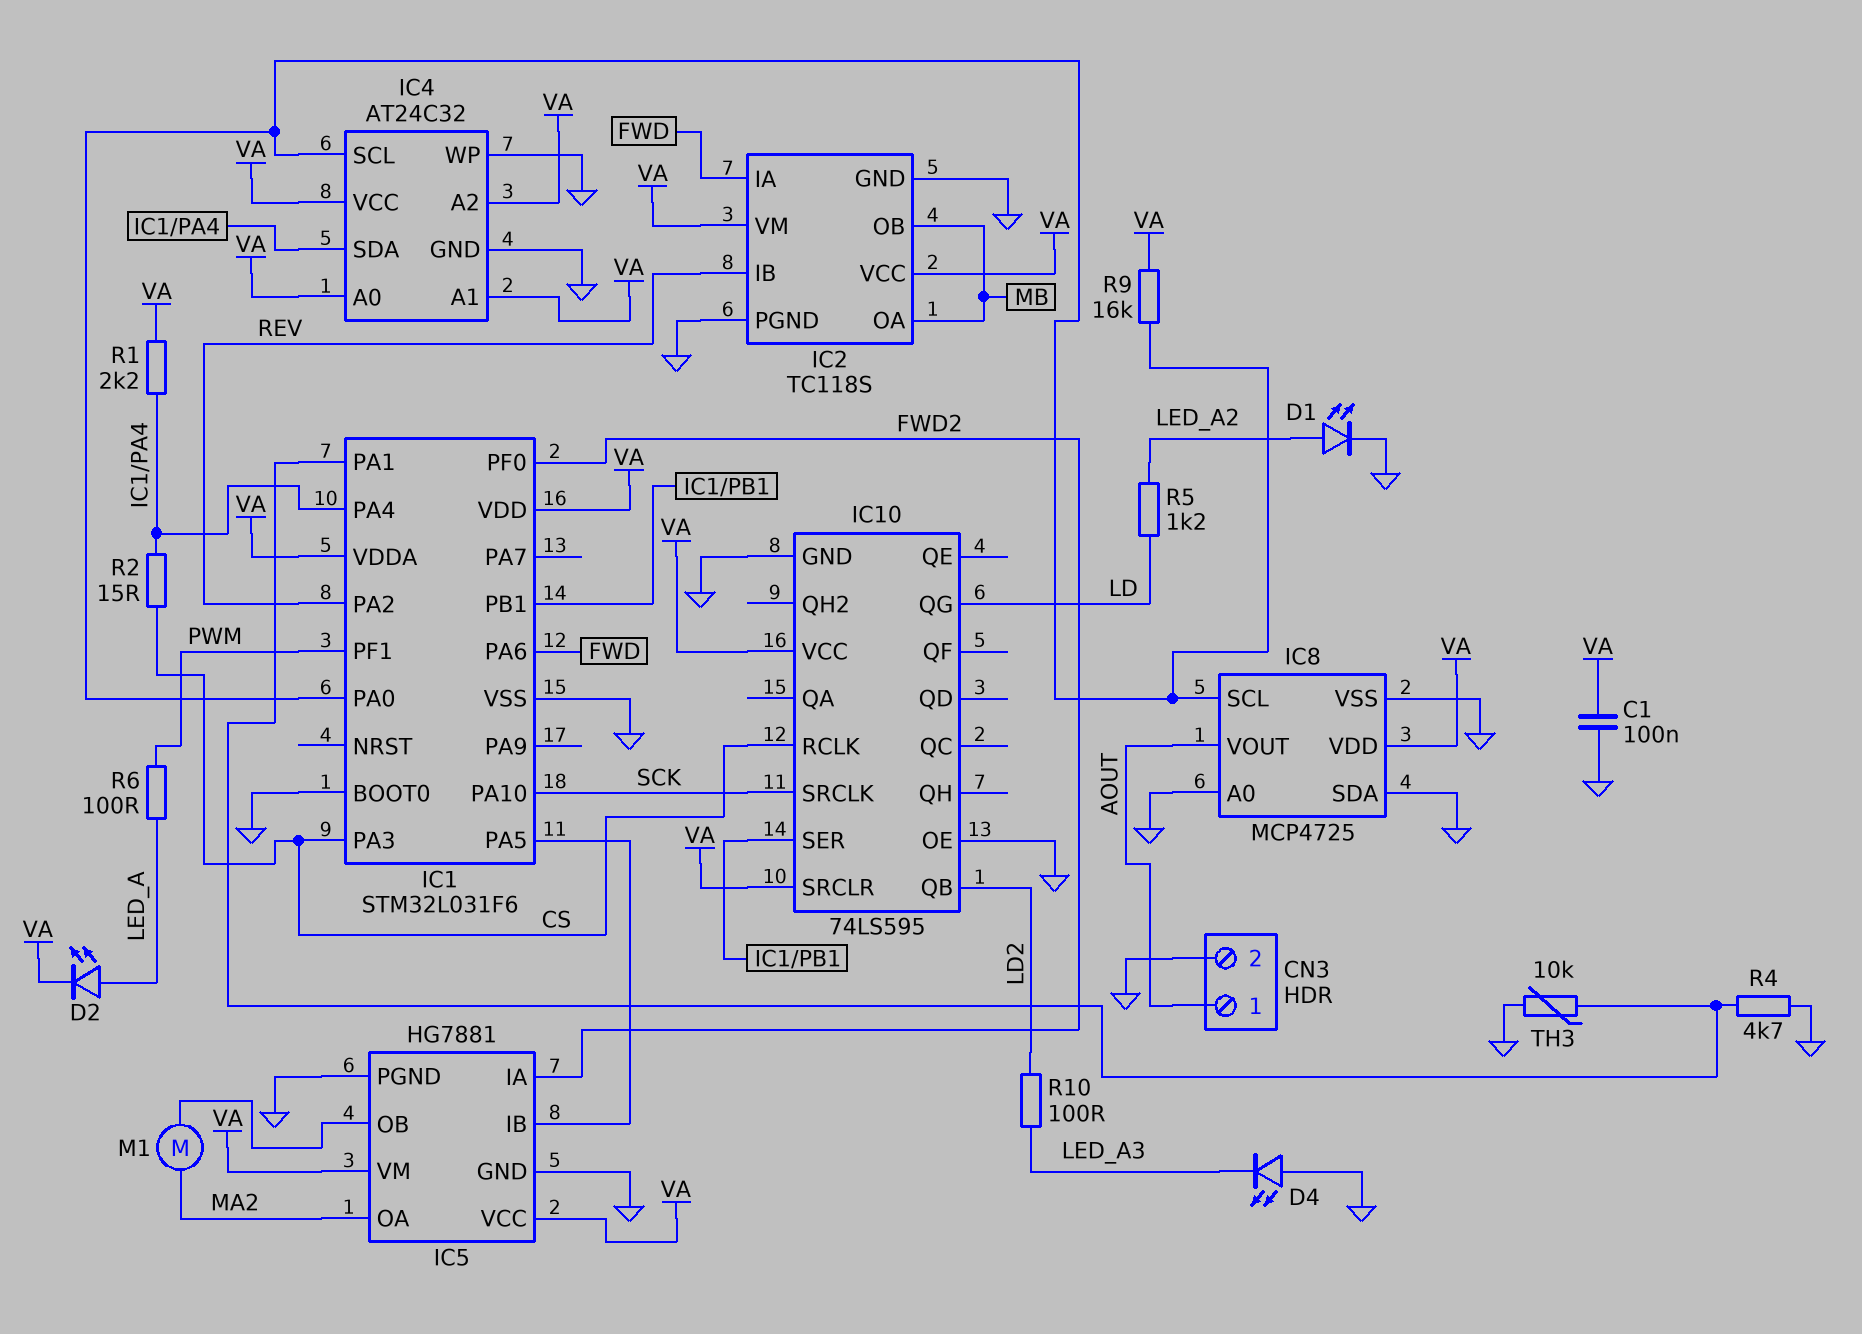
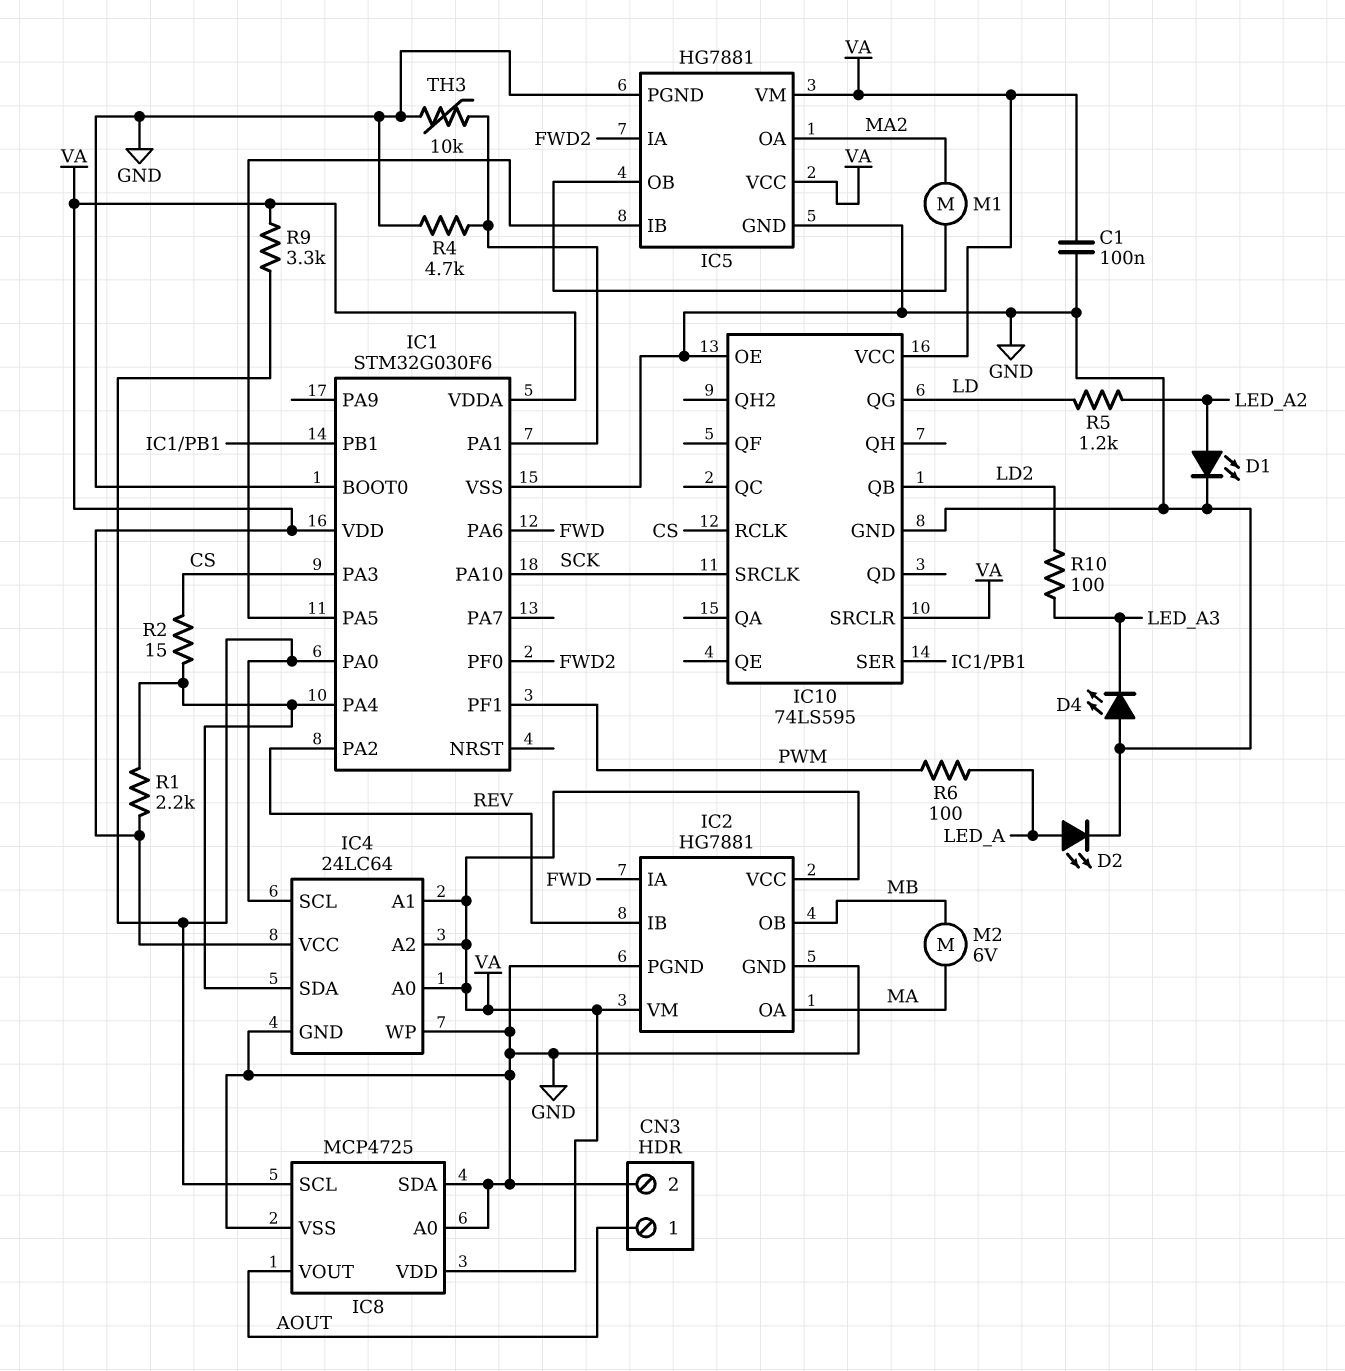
D2: LED (A LED_A, K VA) -> LED (A LED_A, K GND)
IC1: STM32L031F6 -> STM32G030F6
IC2: TC118S -> HG7881
IC2 pin OA: MB -> MA
IC4: AT24C32 -> 24LC64
M2: none -> motor 6V (MA, MB)
R9: 16k (IC1/PA0, VA) -> 3.3k (IC1/PA0, VA)

